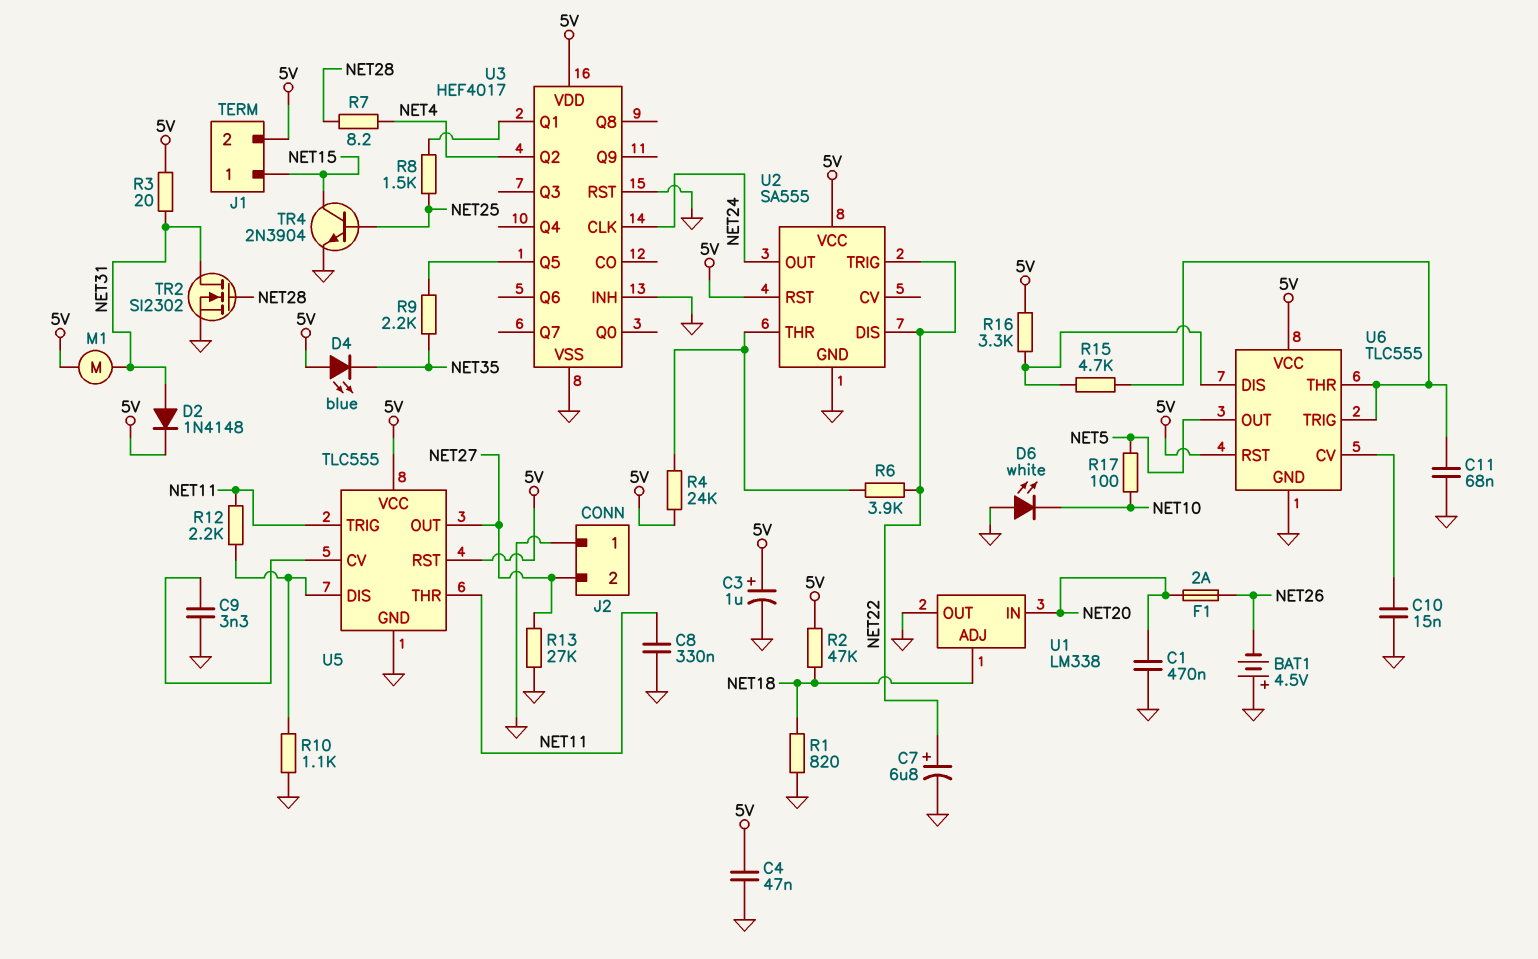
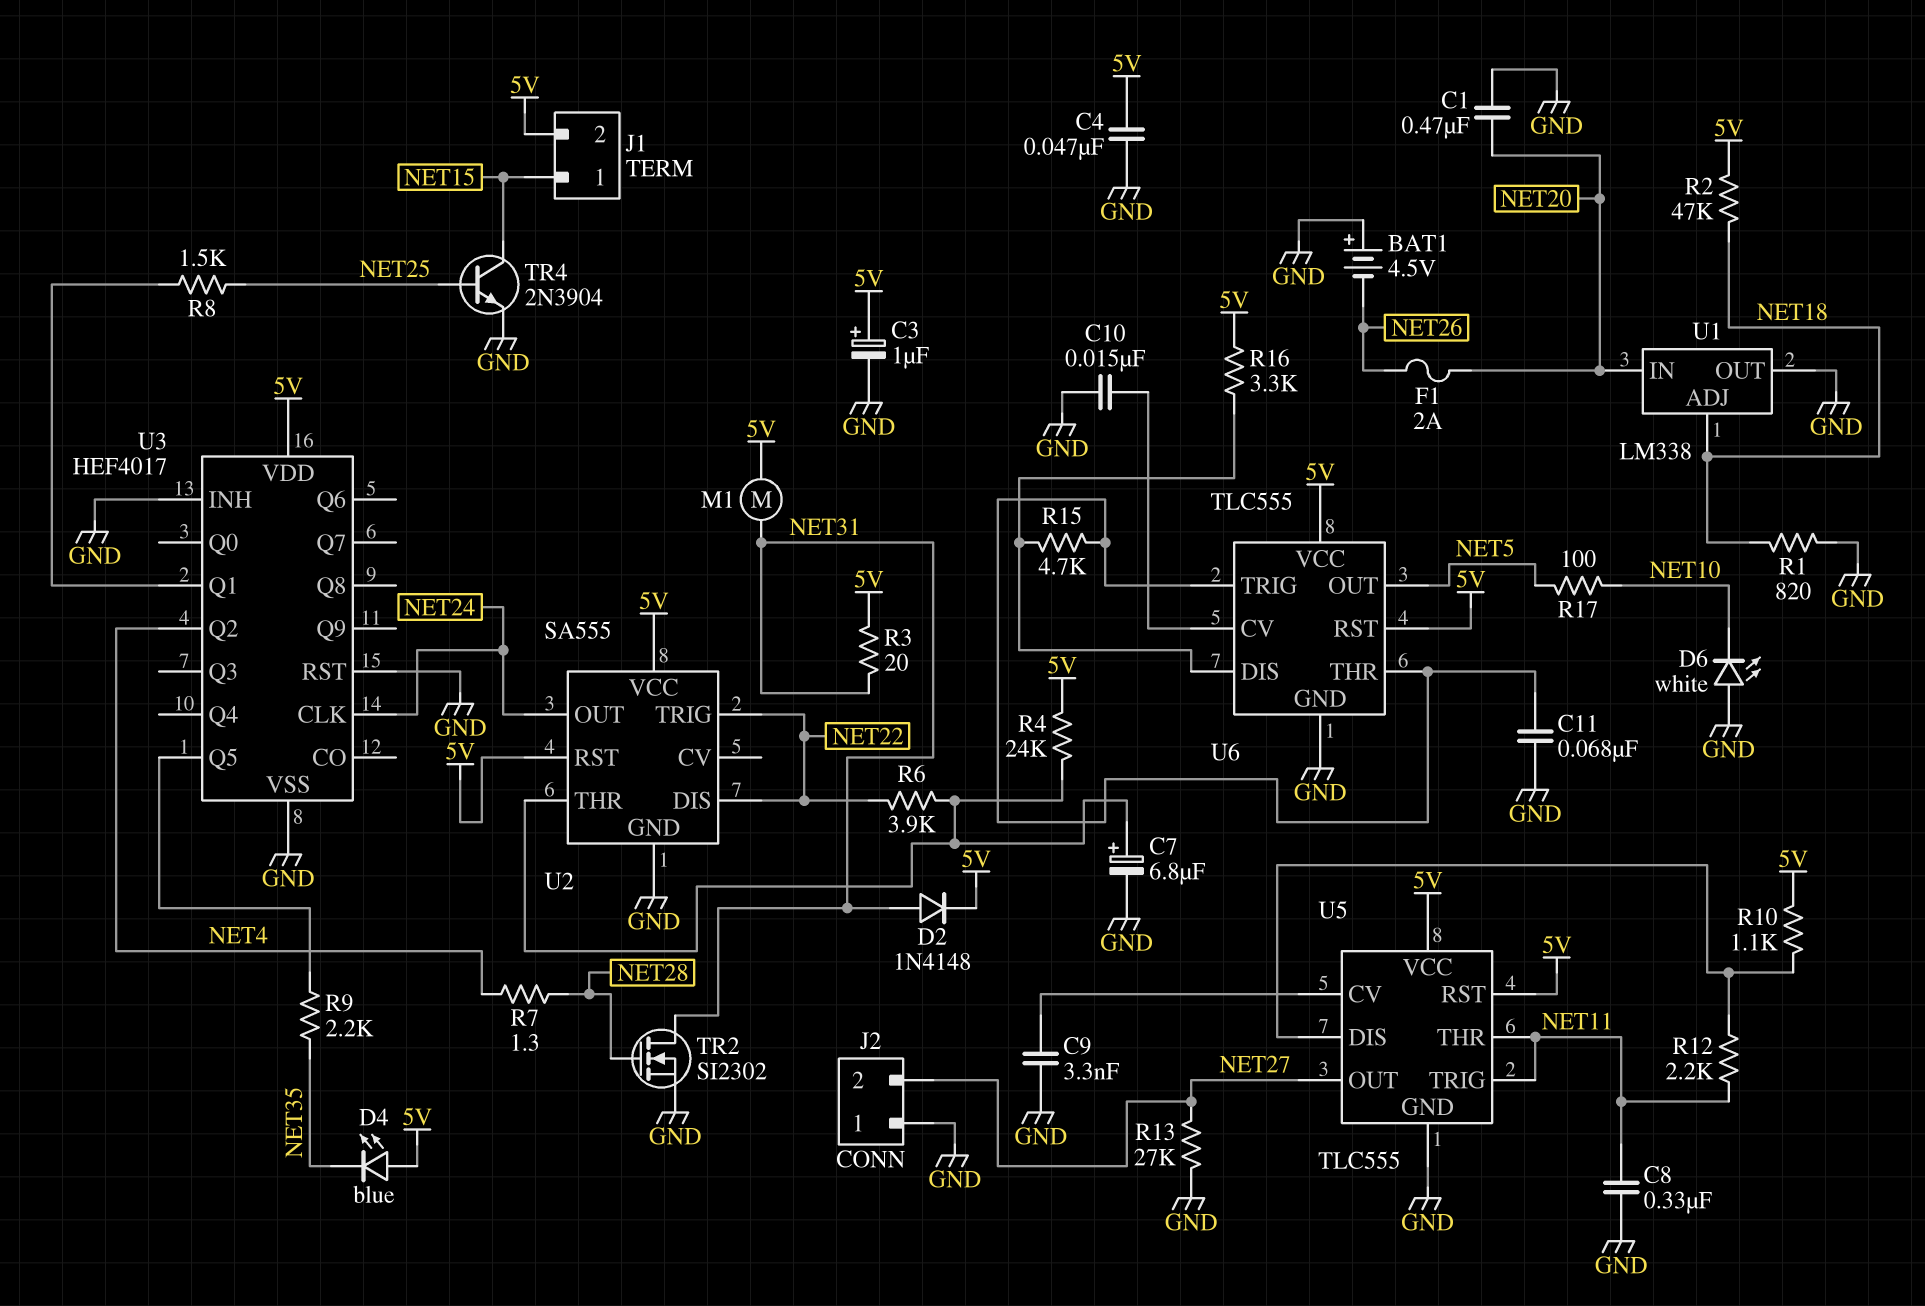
C7: 6.8uF (plus NET22, minus GND) -> 6.8uF (plus U2/THR, minus GND)
R7: 8.2 (NET4, NET28) -> 1.3 (NET4, NET28)
R10: 1.1k (GND, U5/DIS) -> 1.1k (5V, U5/DIS)

